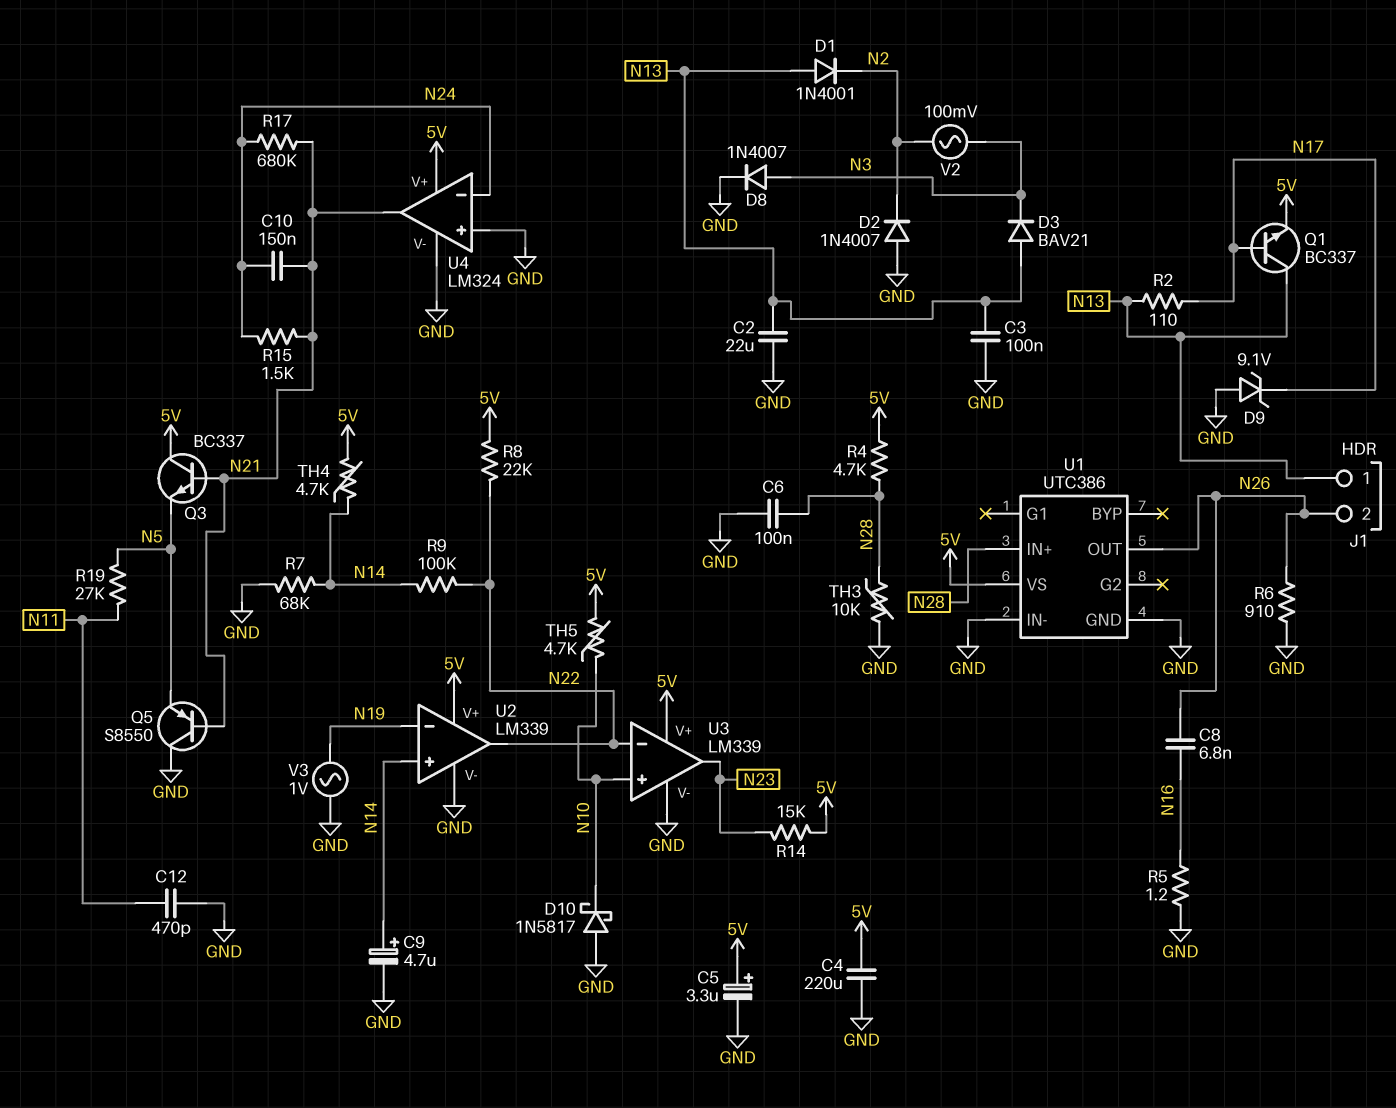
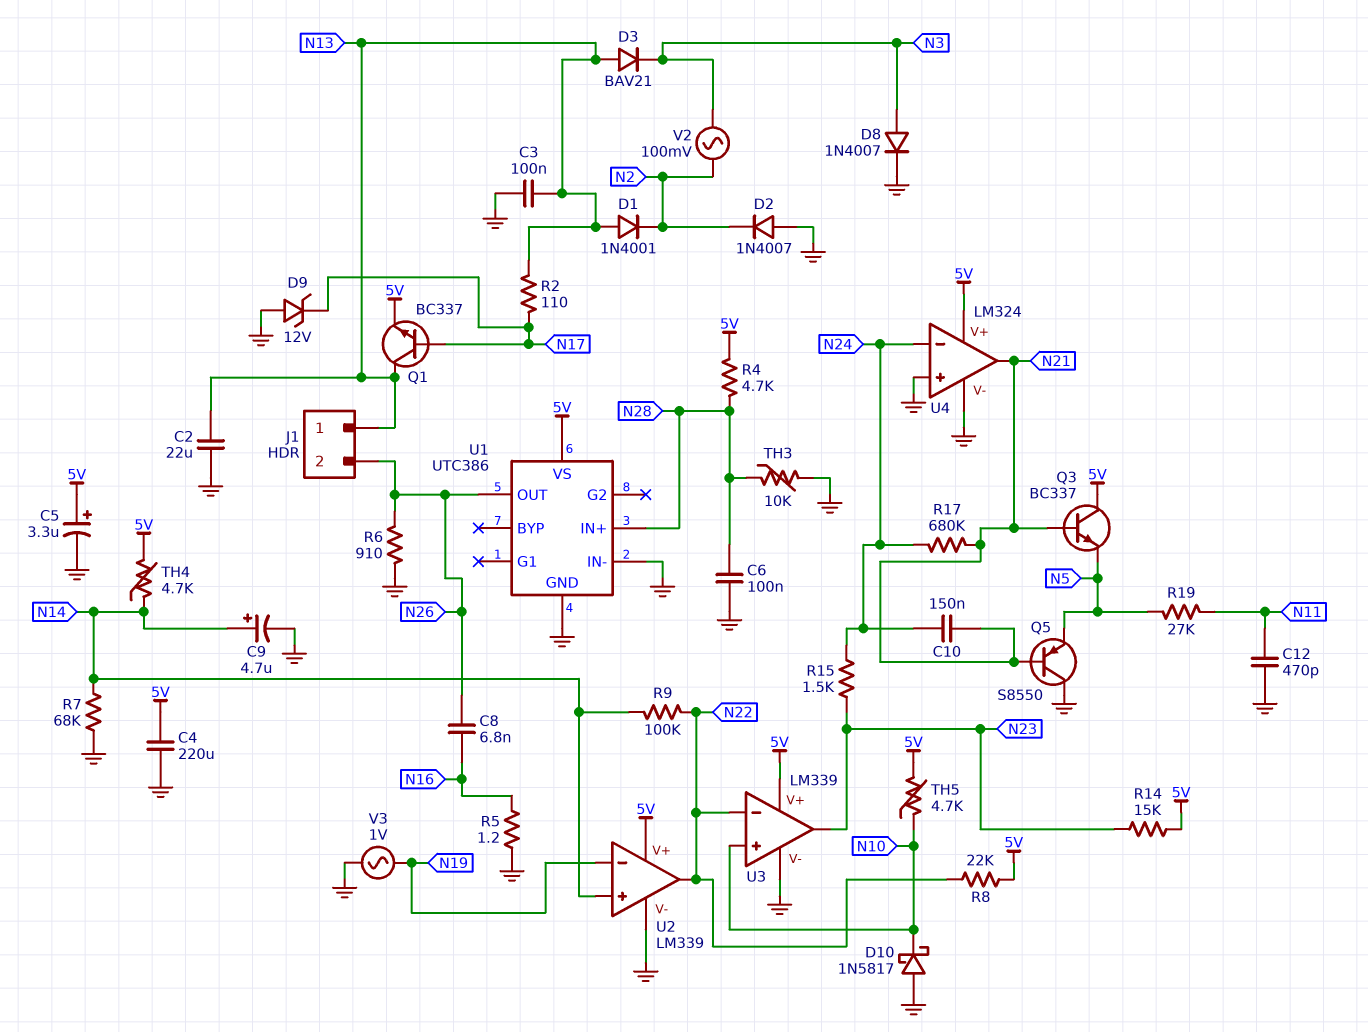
D9: zener 9.1V (A GND, K N17) -> zener 12V (A GND, K N17)
R15: 1.5k (N21, N24) -> 1.5k (N23, N24)

